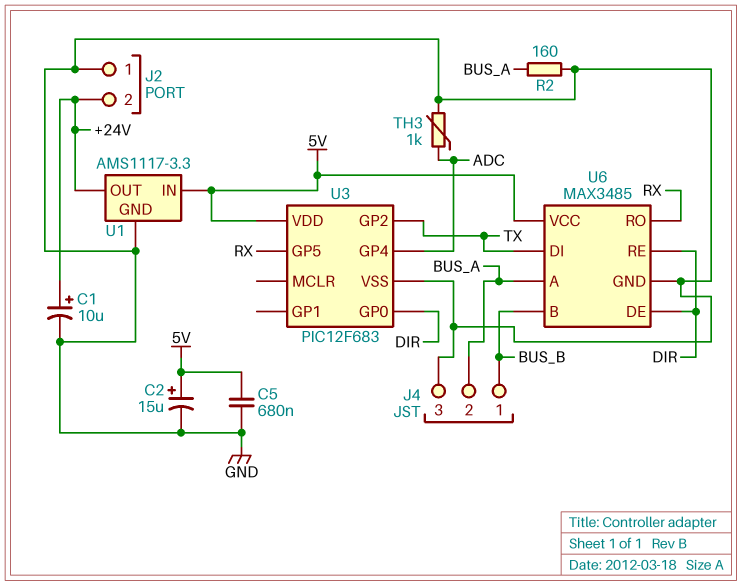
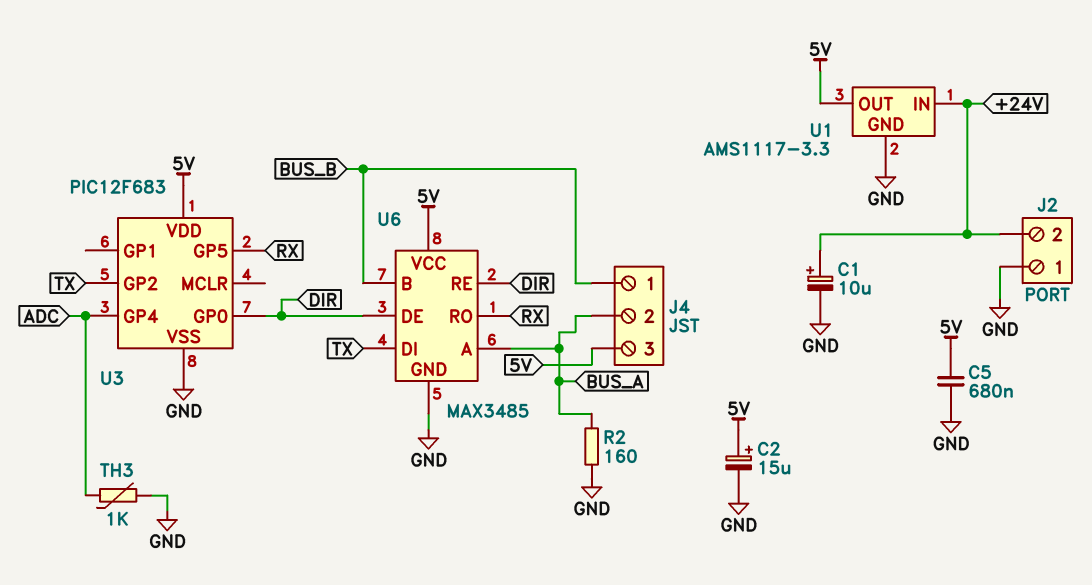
J4 pin 3: GND -> 5V
U1 pin IN: 5V -> +24V
U1 pin OUT: +24V -> 5V

